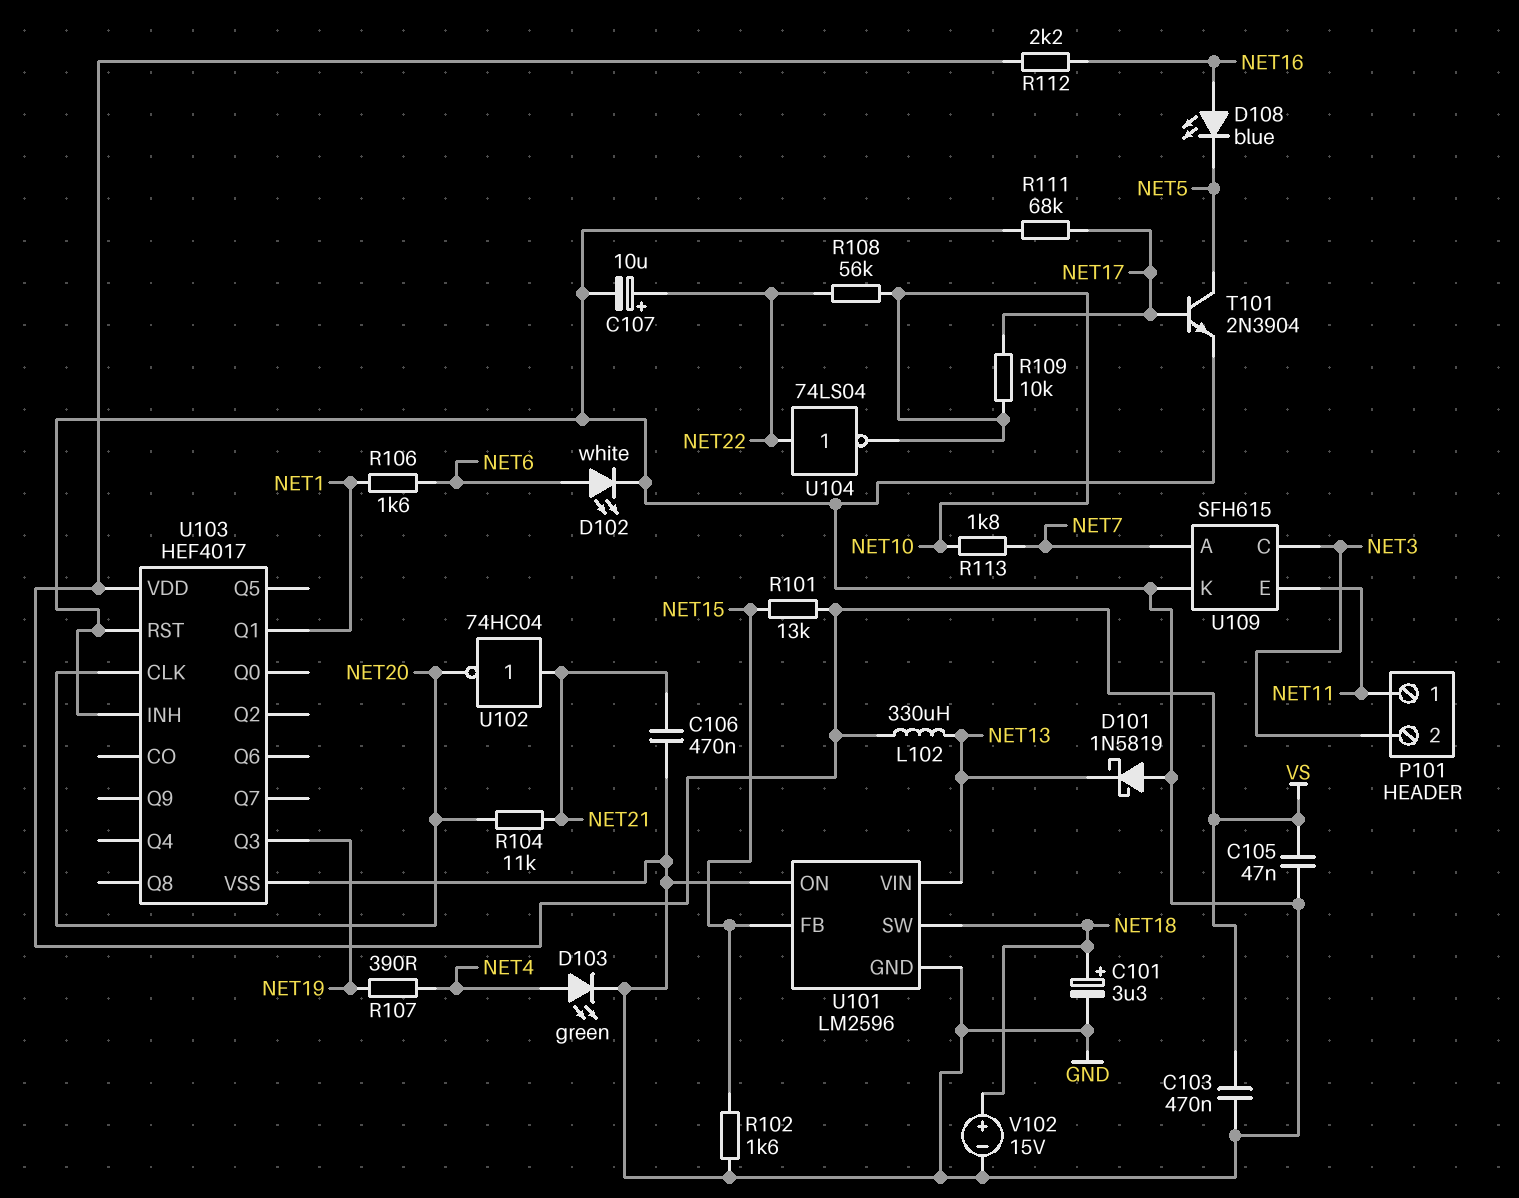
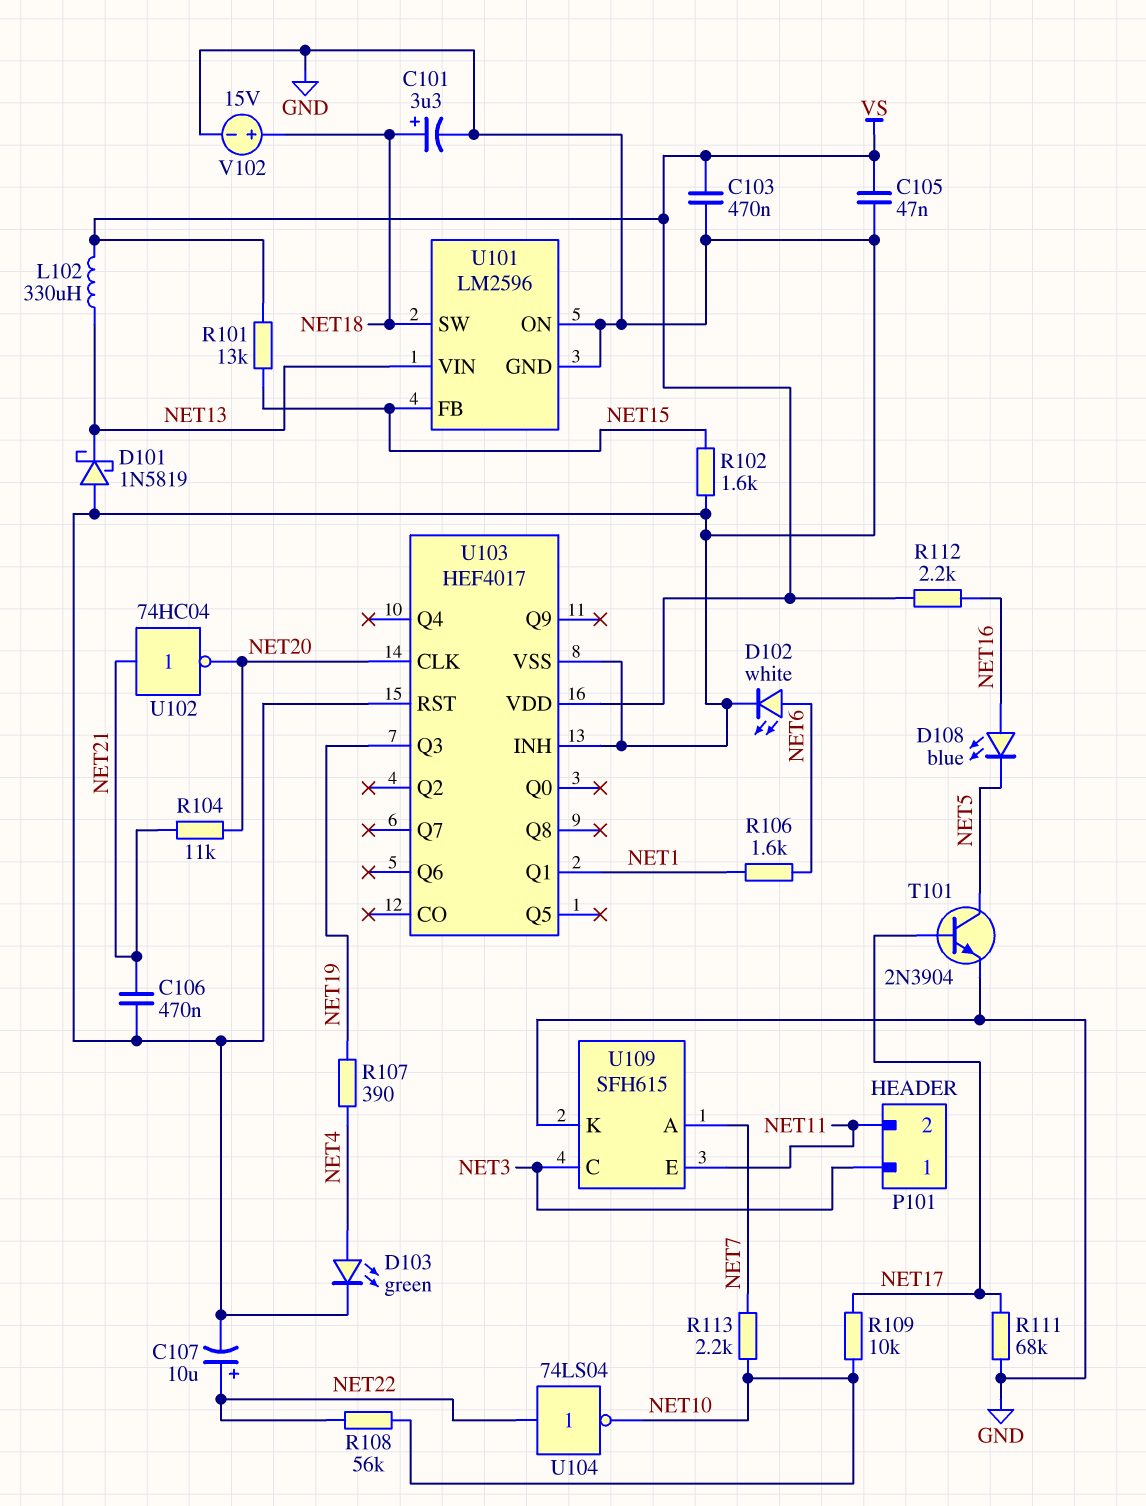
P101 pin 1: NET11 -> NET3
P101 pin 2: NET3 -> NET11
R113: 1.8k (NET7, NET10) -> 2.2k (NET7, NET10)

